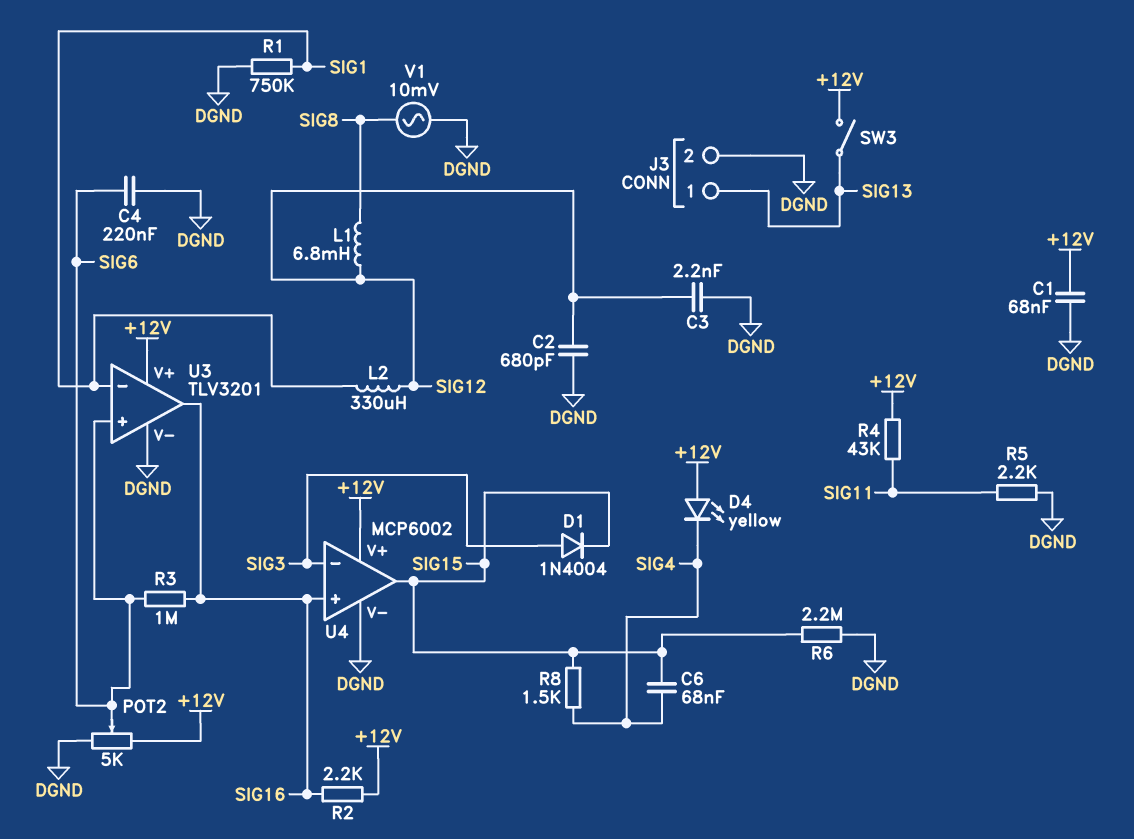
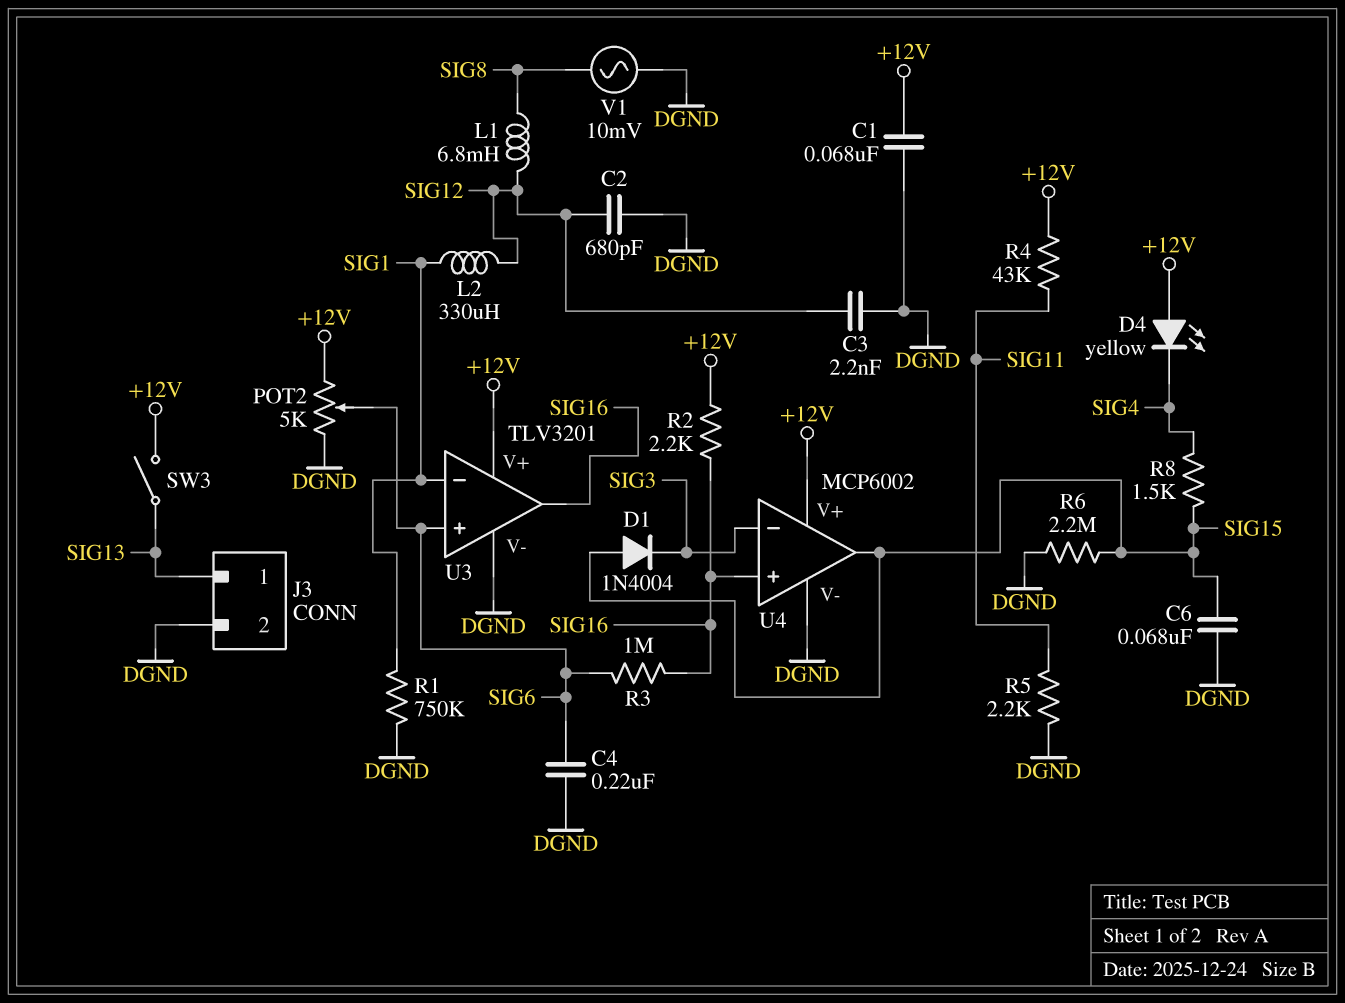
C6: 68nF (SIG4, SIG15) -> 68nF (DGND, SIG15)
D1: diode 1N4004 (A SIG3, K SIG15) -> diode 1N4004 (A SIG15, K SIG3)

